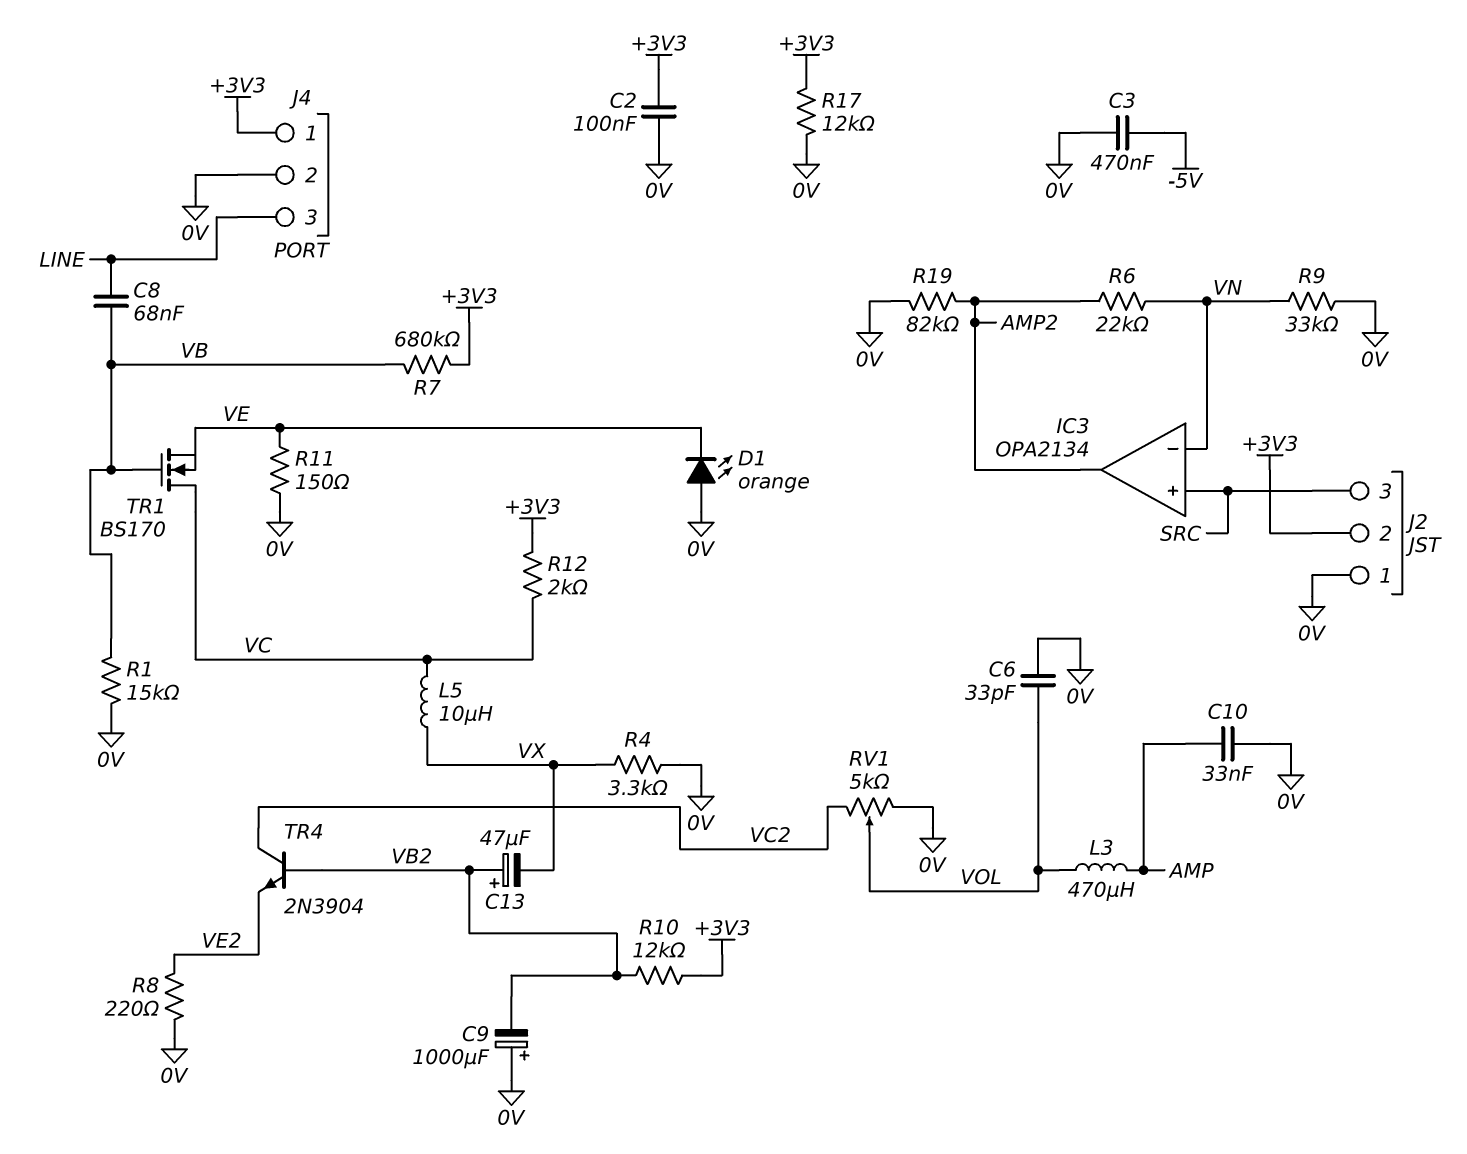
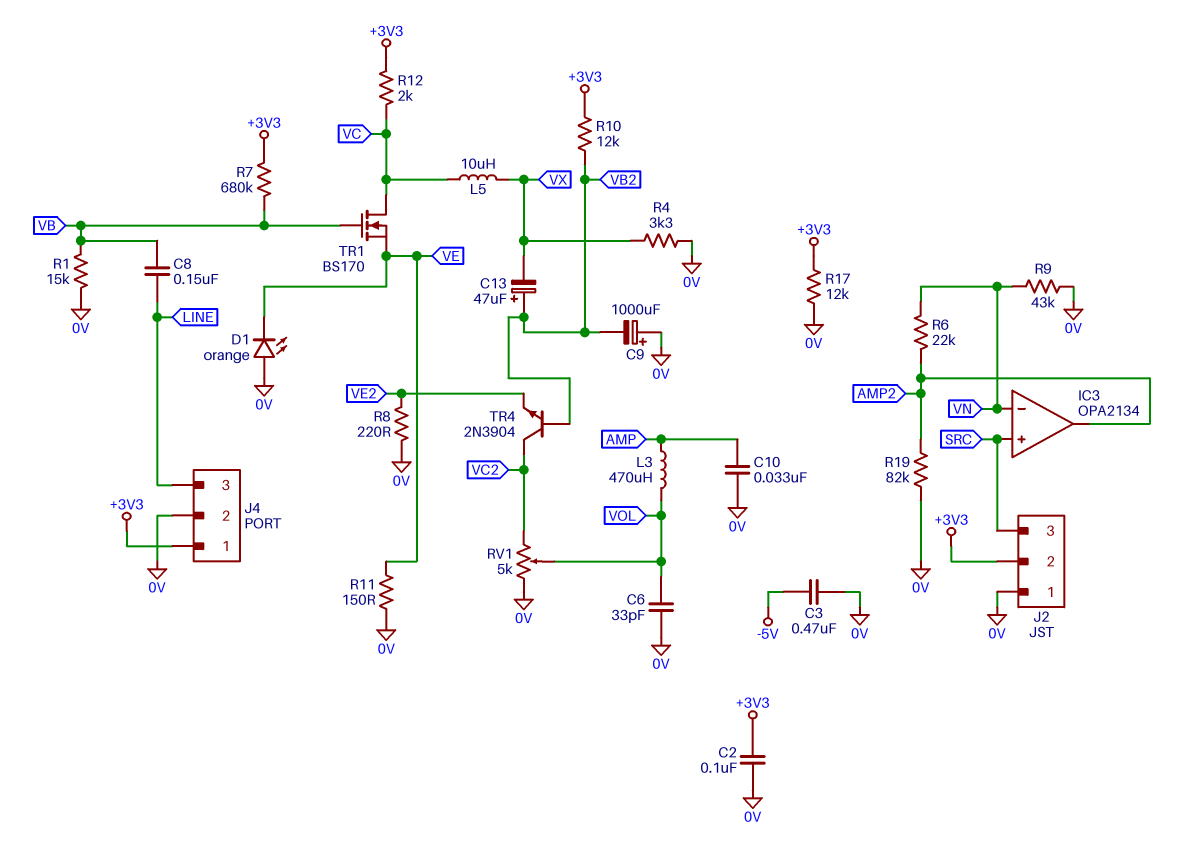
C8: 68nF (LINE, VB) -> 150nF (LINE, VB)
R9: 33k (0V, VN) -> 43k (0V, VN)

